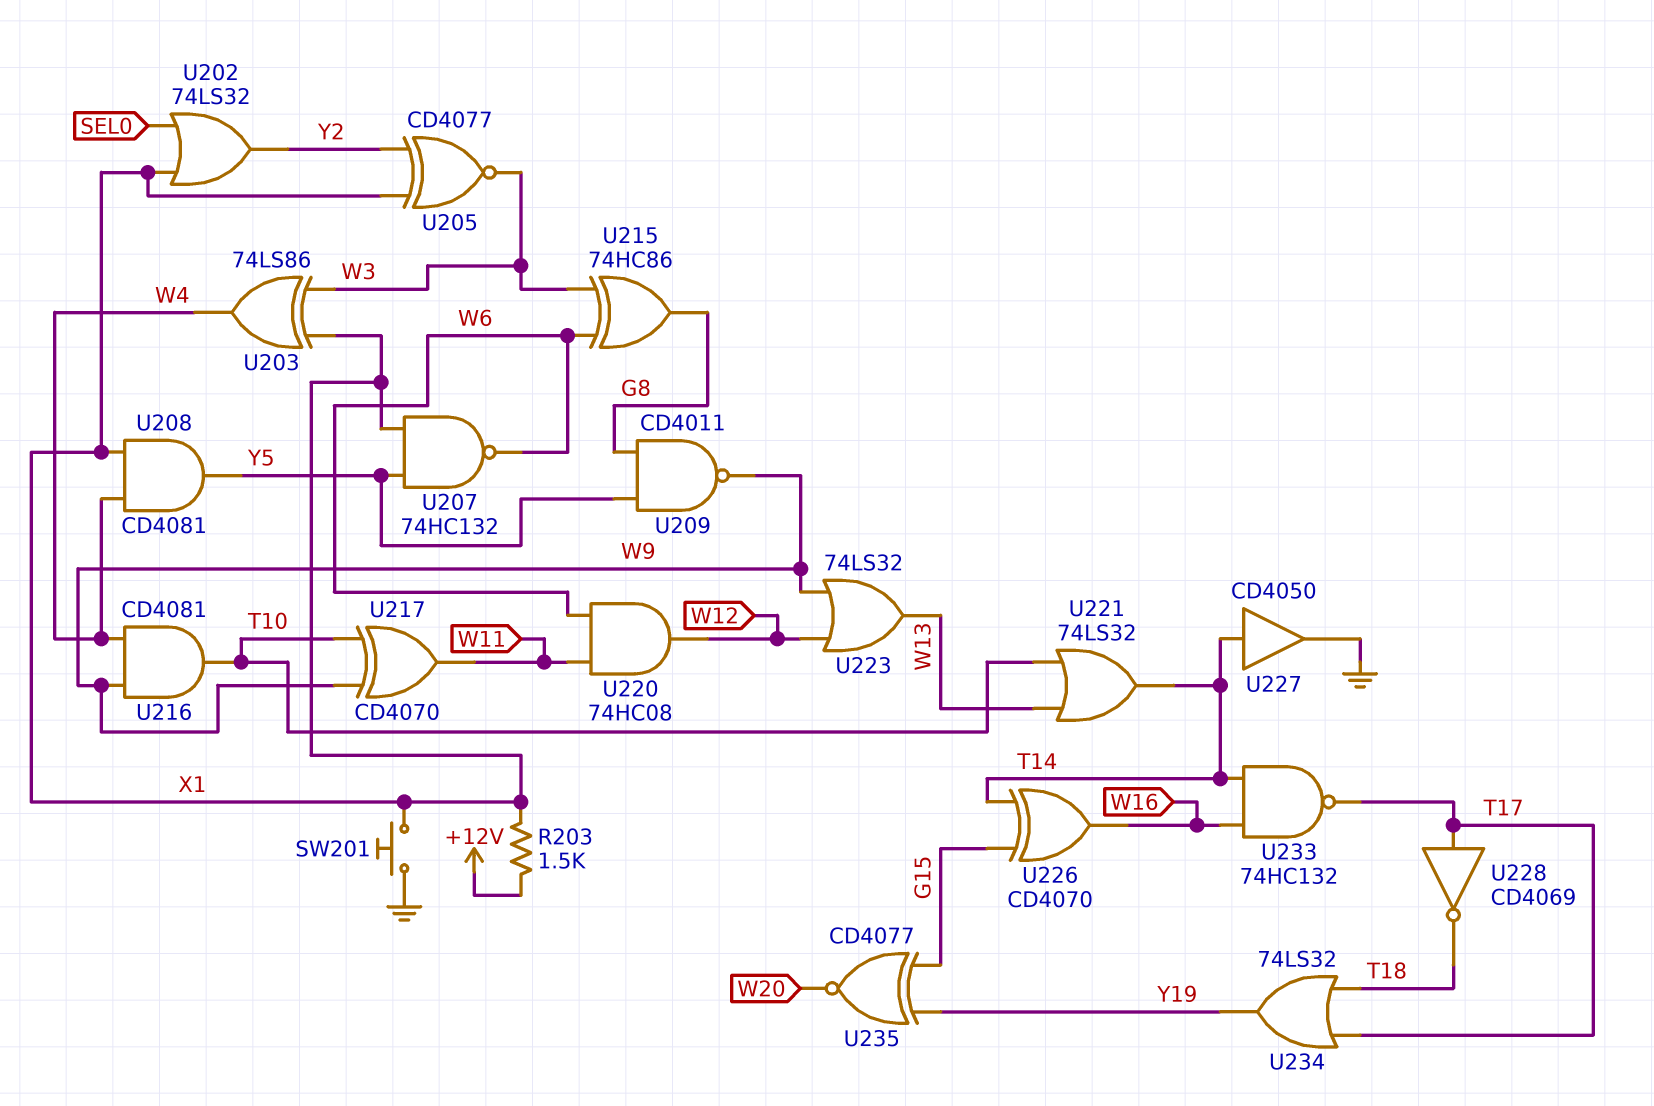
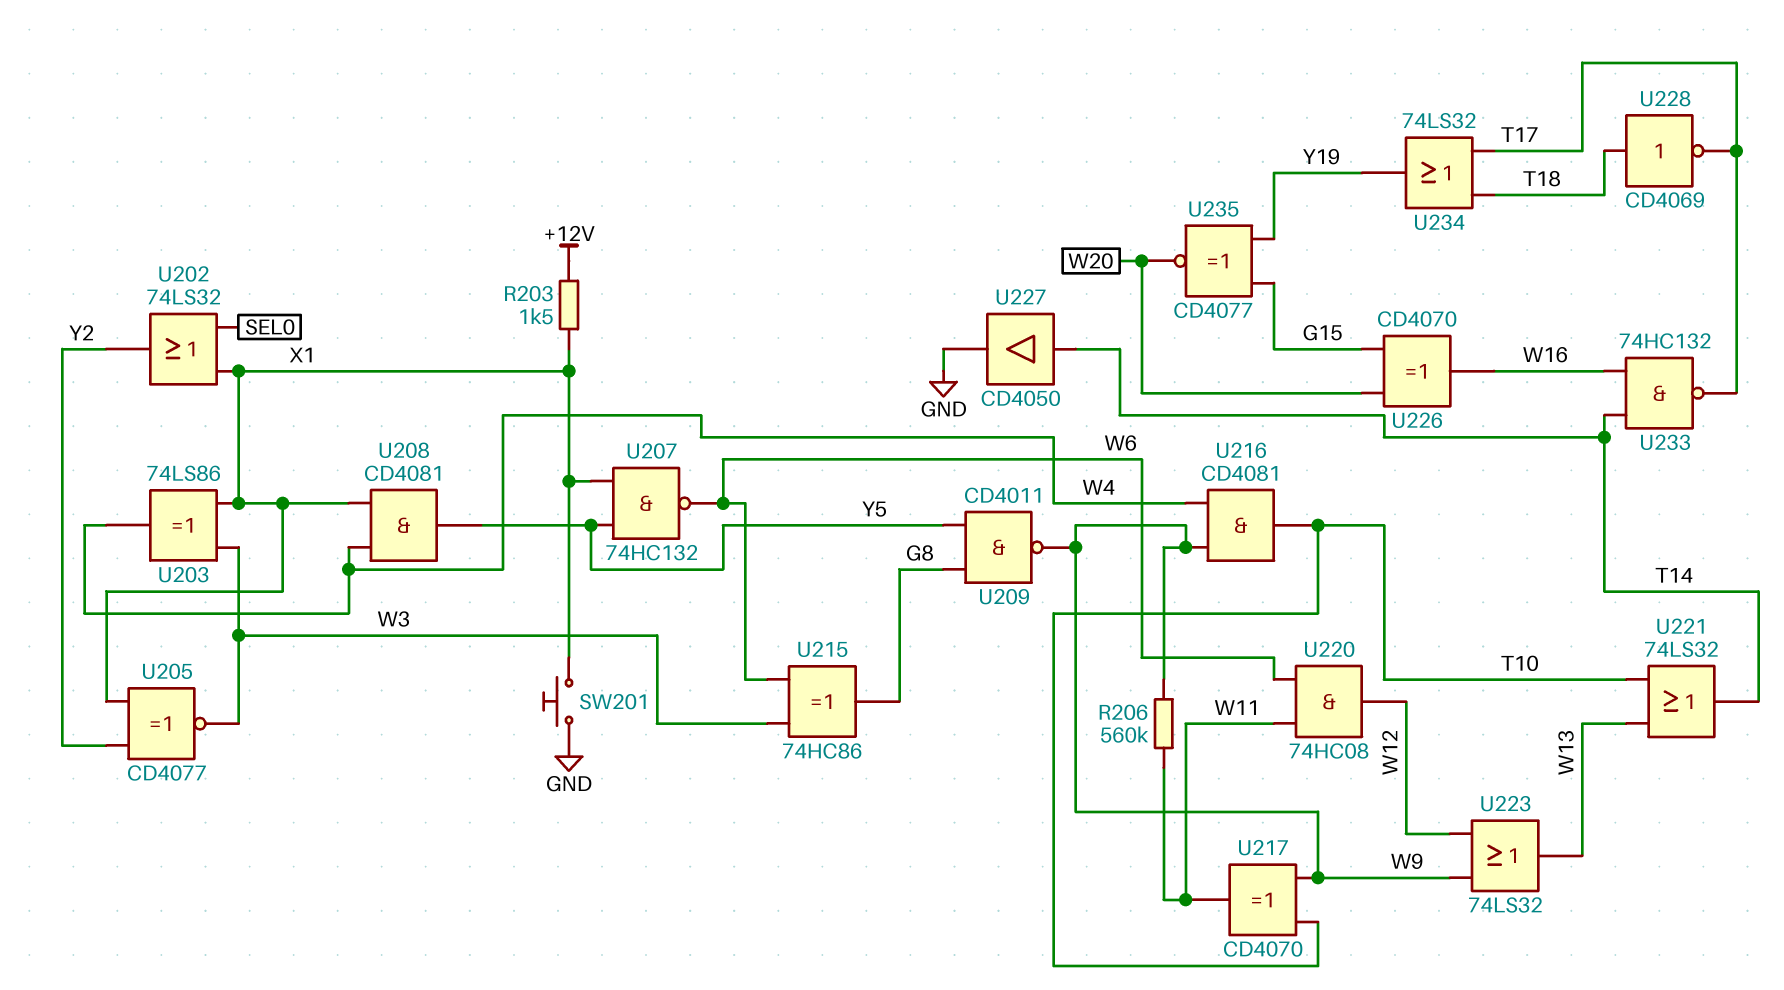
R206: none -> 560k (W9, W11)
U226: XOR CD4070 (in G15, in T14, out W16) -> XOR CD4070 (in G15, in W20, out W16)
U228: NOT CD4069 (in T17, out T18) -> NOT CD4069 (in T18, out T17)

